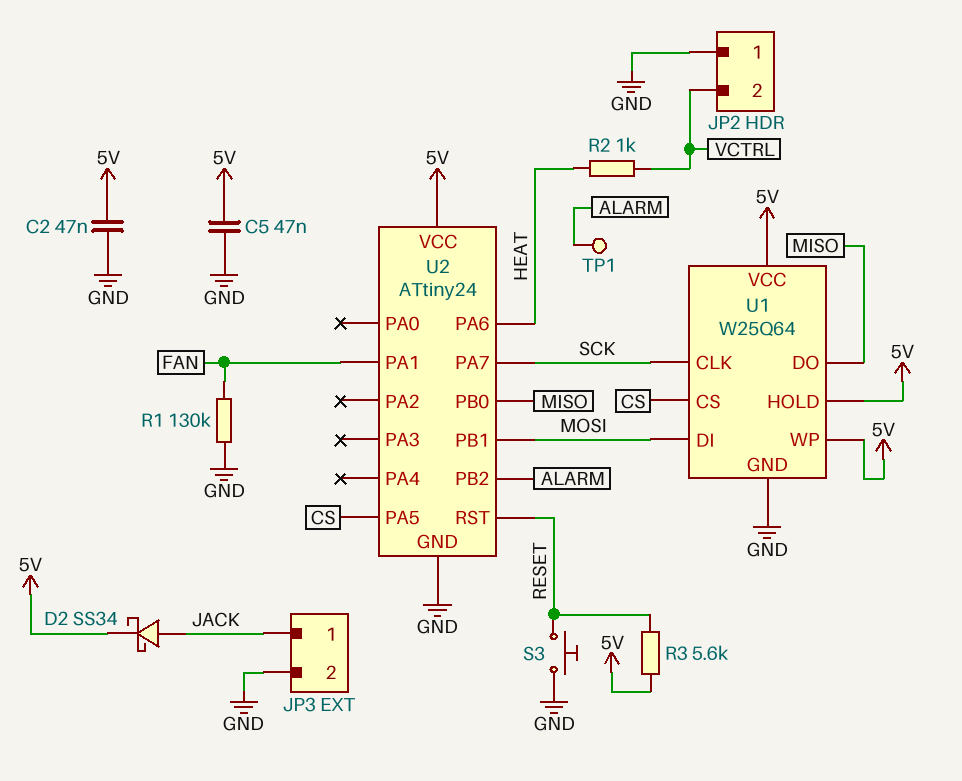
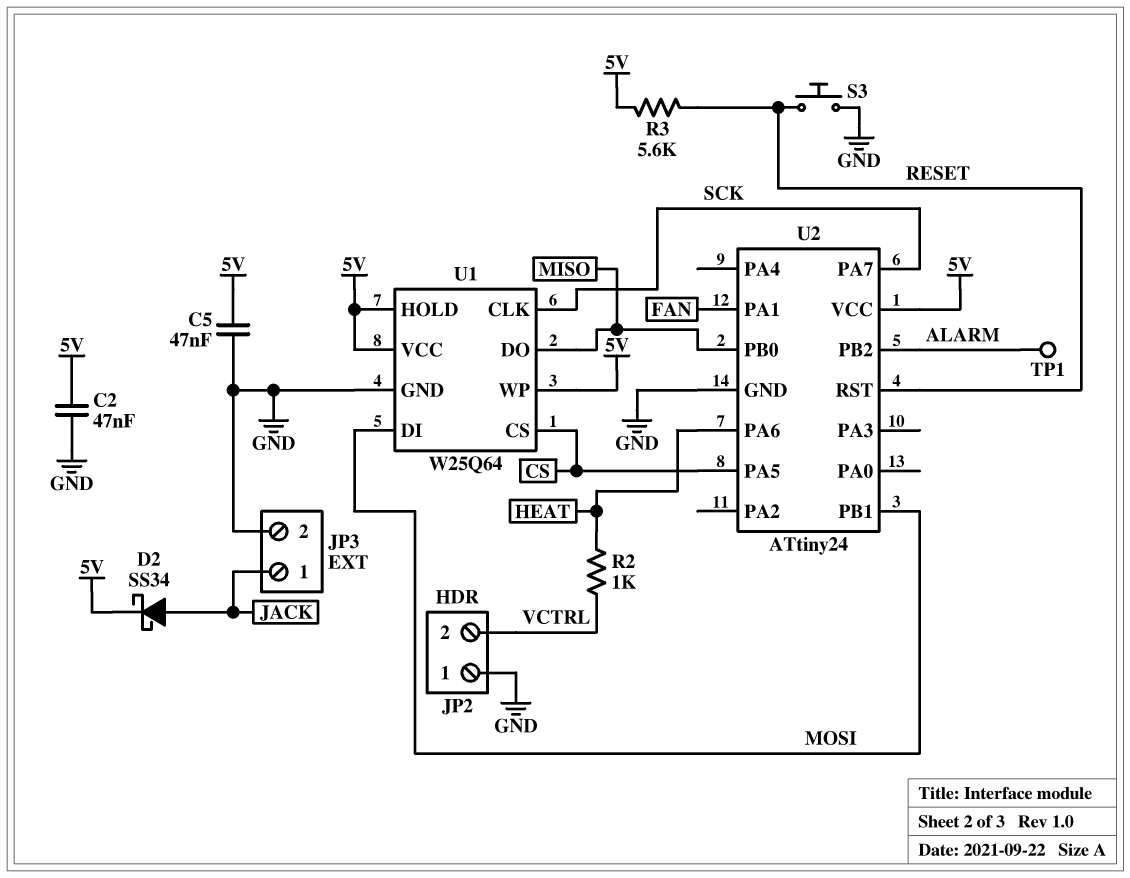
R1: 130k (FAN, GND) -> none

